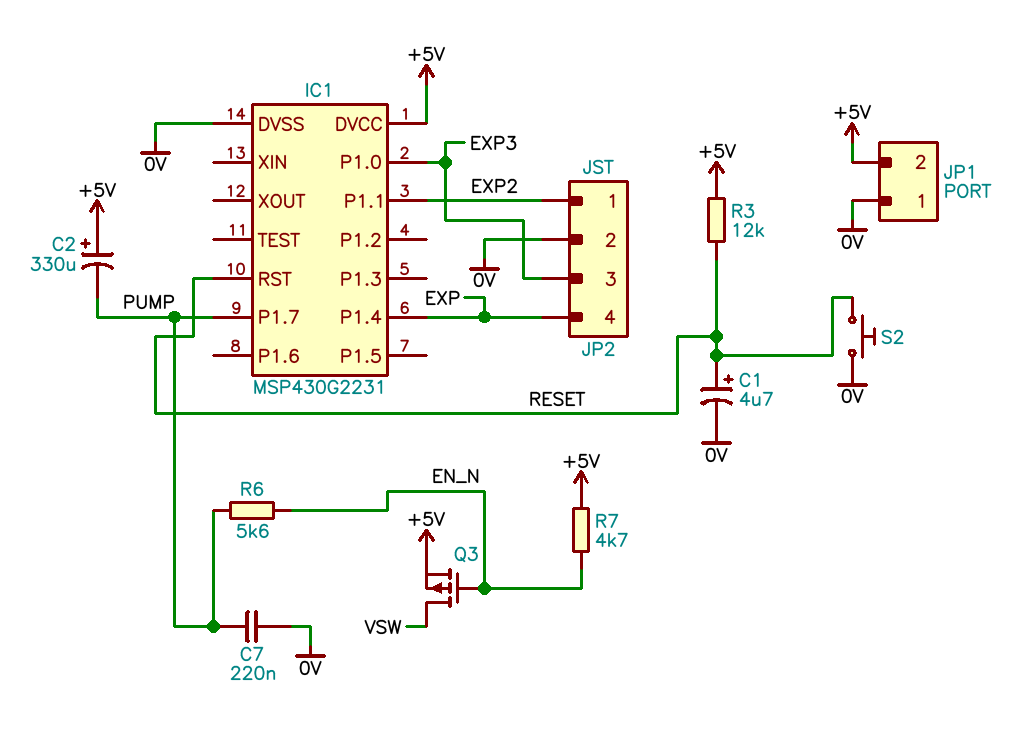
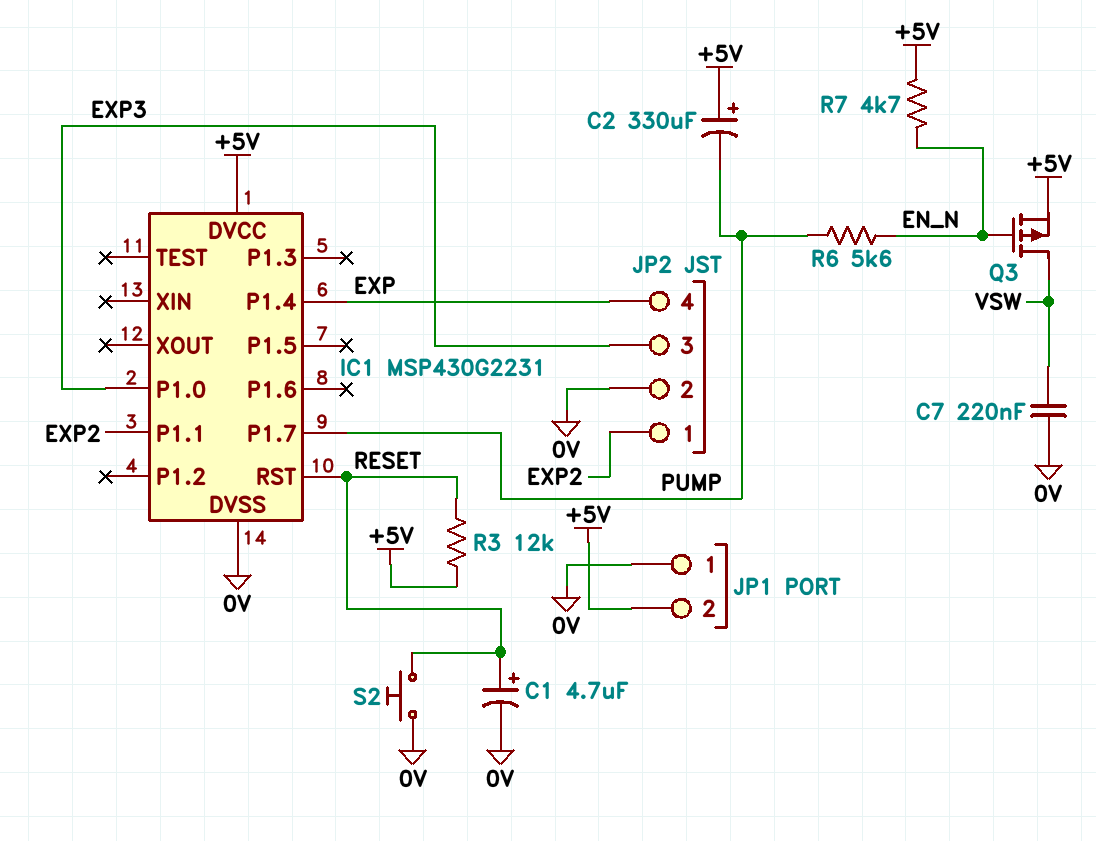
C7: 220nF (0V, PUMP) -> 220nF (0V, VSW)

